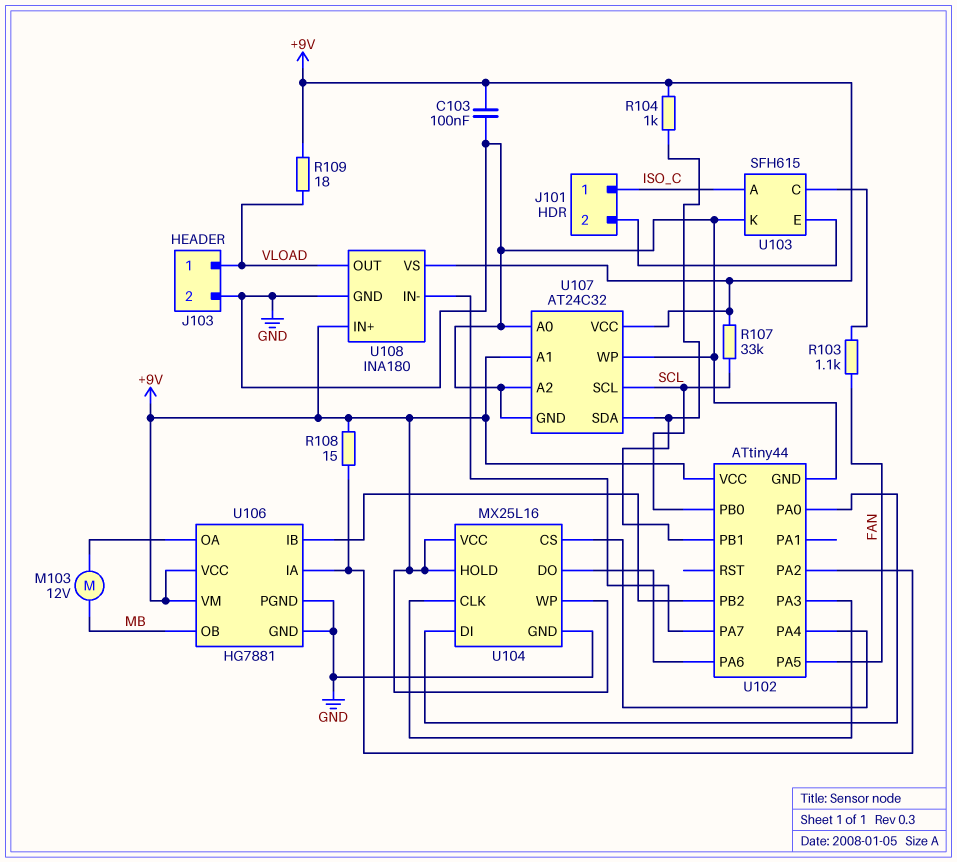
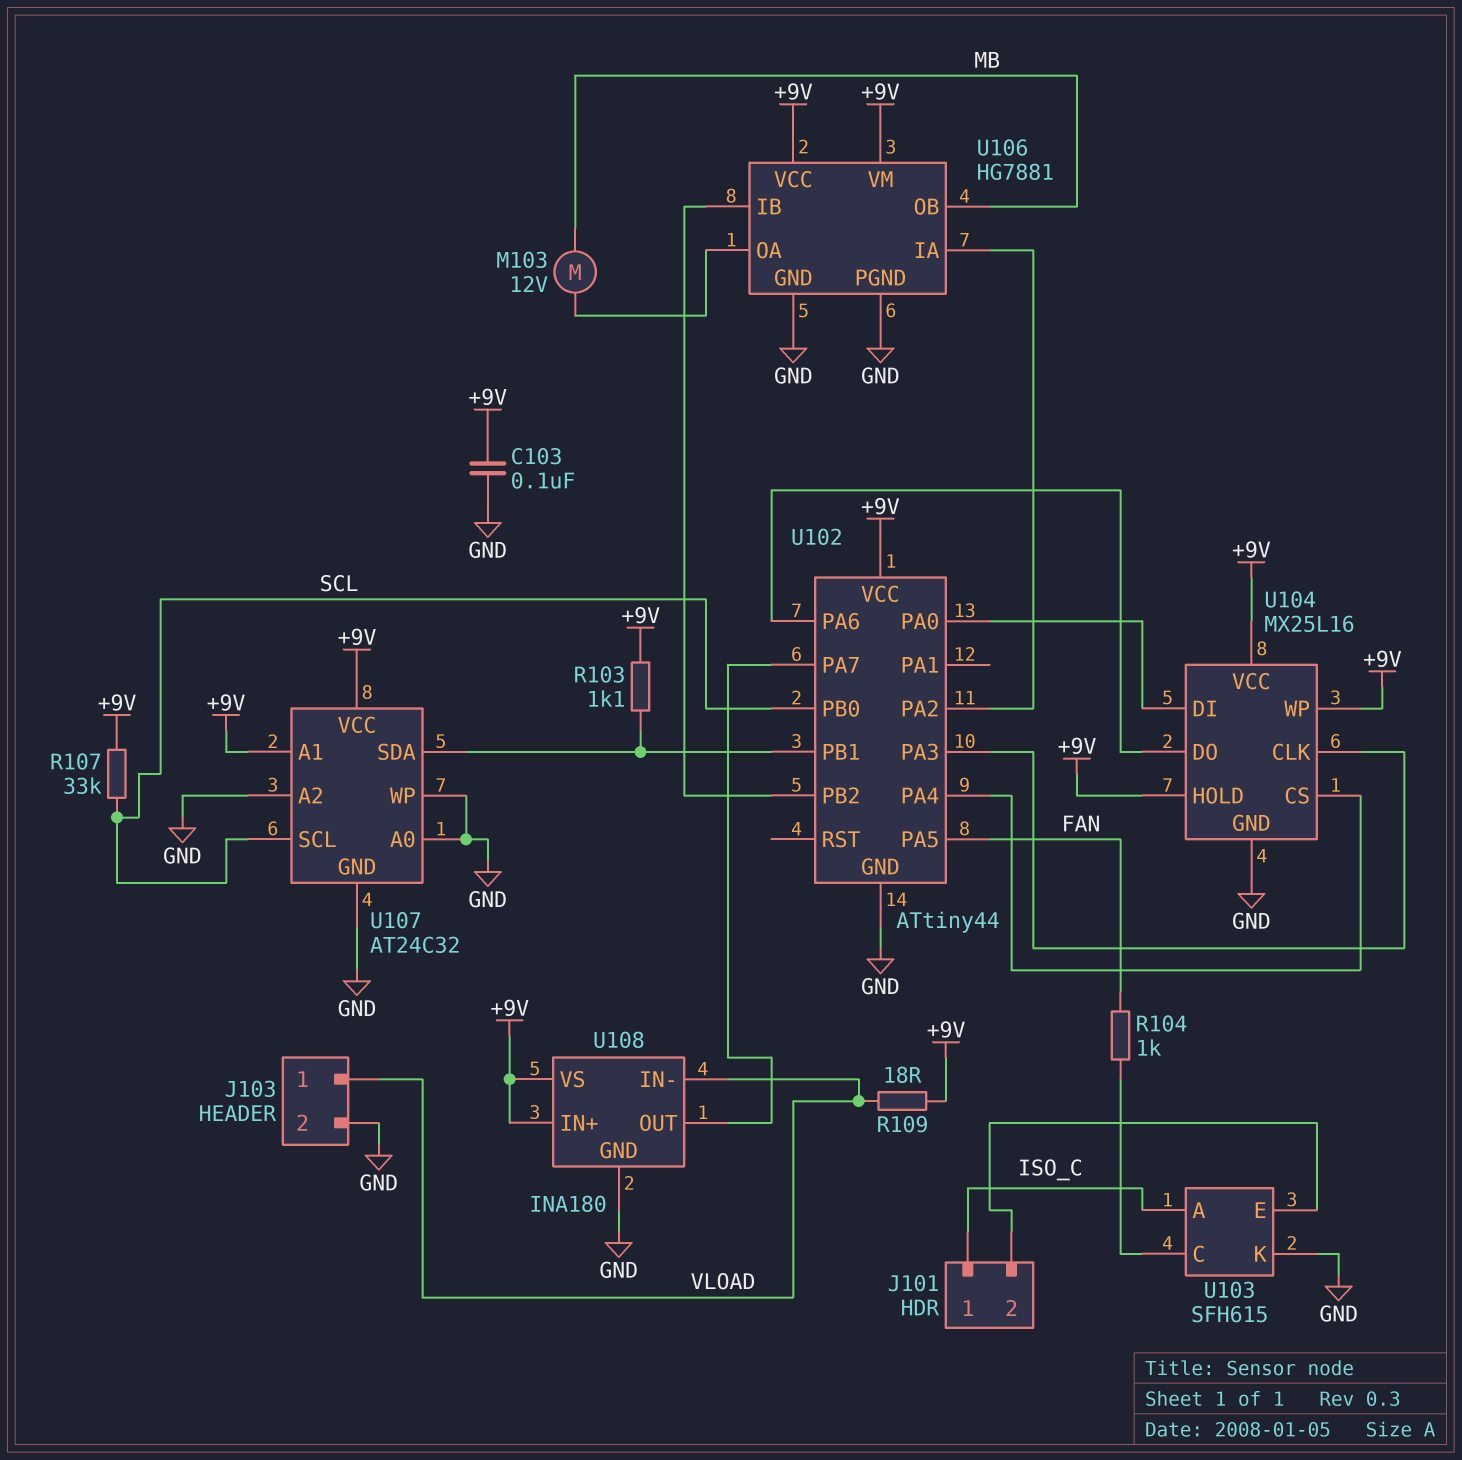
R103: 1.1k (FAN, U103/C) -> 1.1k (+9V, U102/PB1)
R104: 1k (+9V, U102/PB1) -> 1k (FAN, U103/C)
R108: 15 (+9V, U102/PA2) -> none
U108 pin IN-: U102/PA7 -> VLOAD
U108 pin OUT: VLOAD -> U102/PA7

